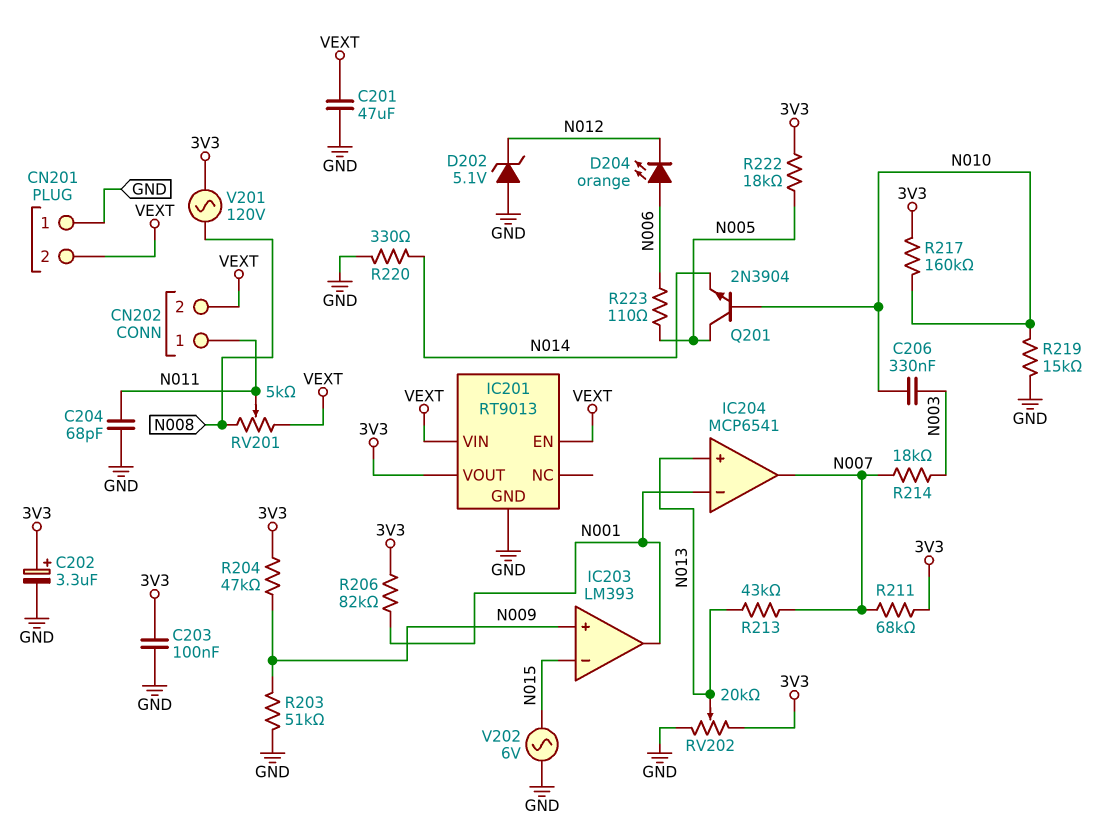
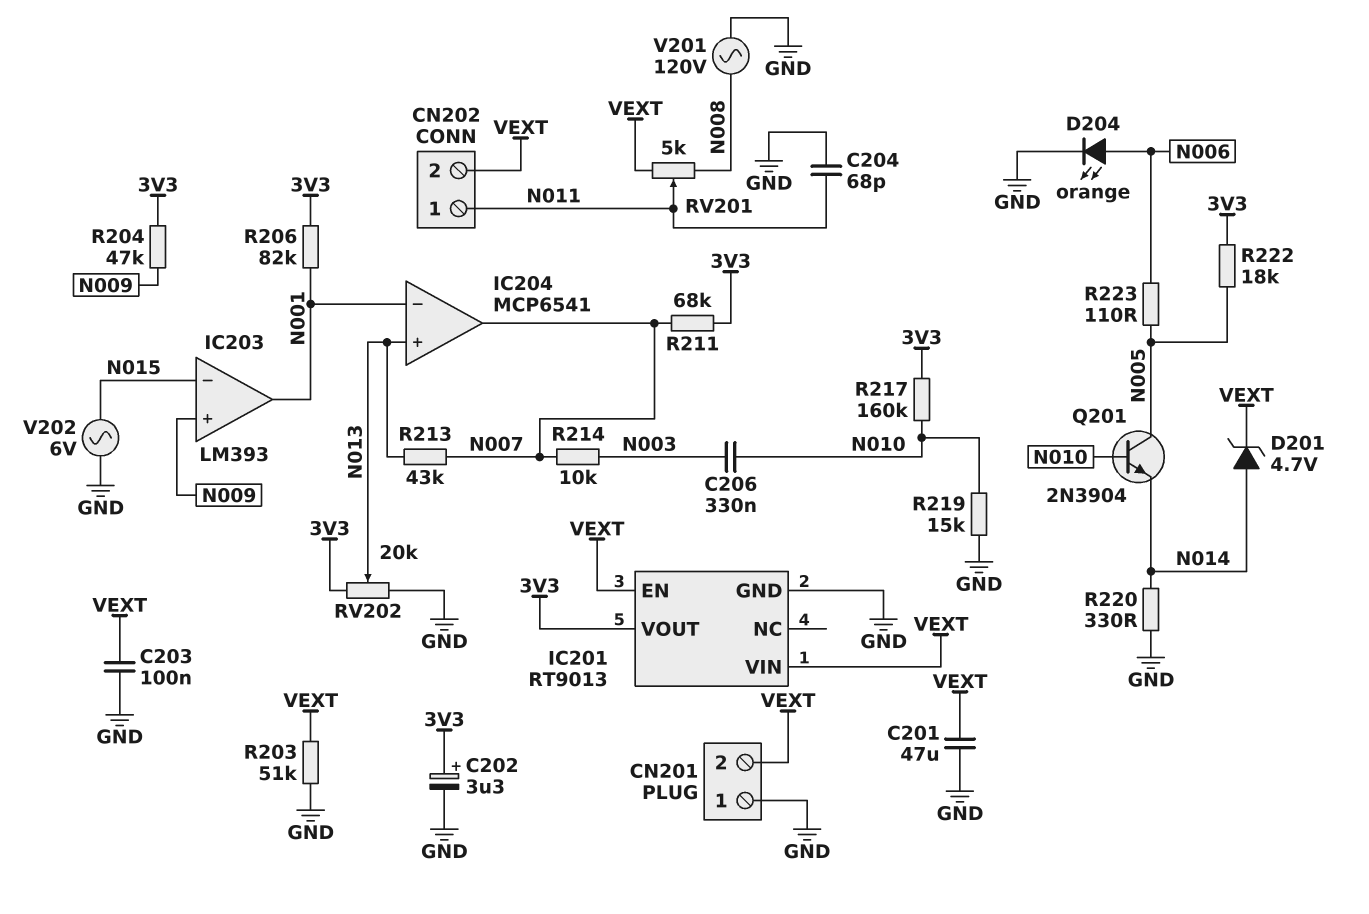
C203: 100nF (3V3, GND) -> 100nF (GND, VEXT)
D201: none -> zener 4.7V (A N014, K VEXT)
D202: zener 5.1V (A GND, K N012) -> none
D204: LED orange (A N006, K N012) -> LED orange (A N006, K GND)
R203: 51k (GND, N009) -> 51k (GND, VEXT)
R214: 18k (N003, N007) -> 10k (N003, N007)
V201: AC 120V (3V3, N008) -> AC 120V (GND, N008)

